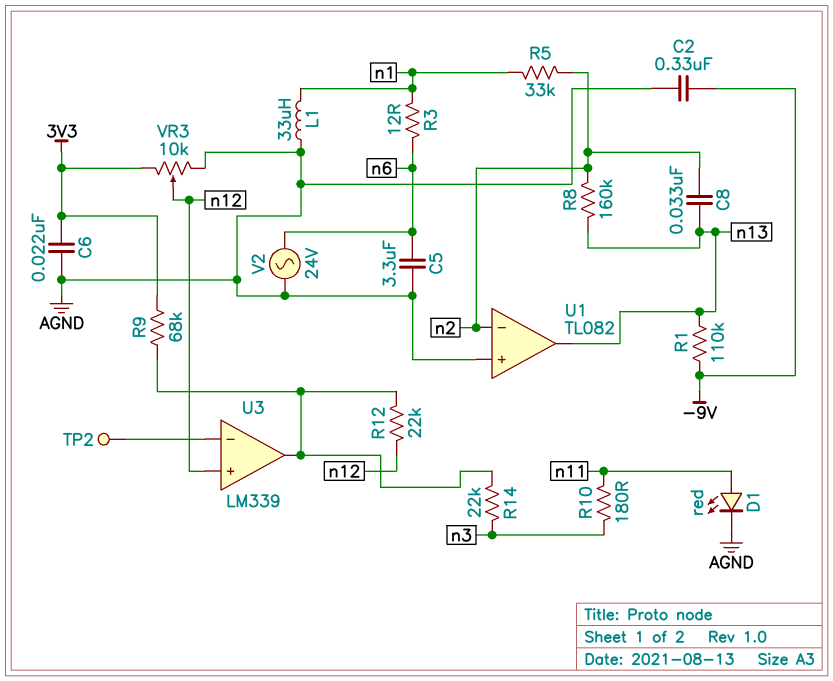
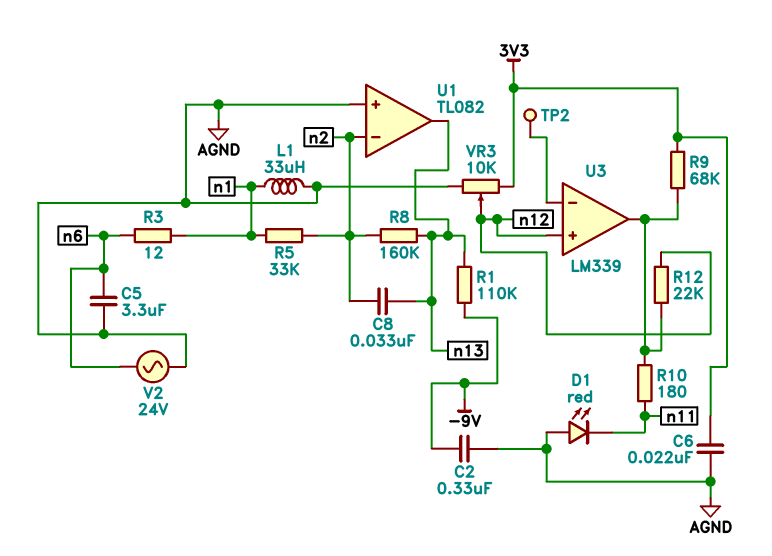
D1: LED red (A n11, K AGND) -> LED red (A AGND, K n11)
R10: 180 (n3, n11) -> 180 (U3/out, n11)
R14: 22k (U3/out, n3) -> none

